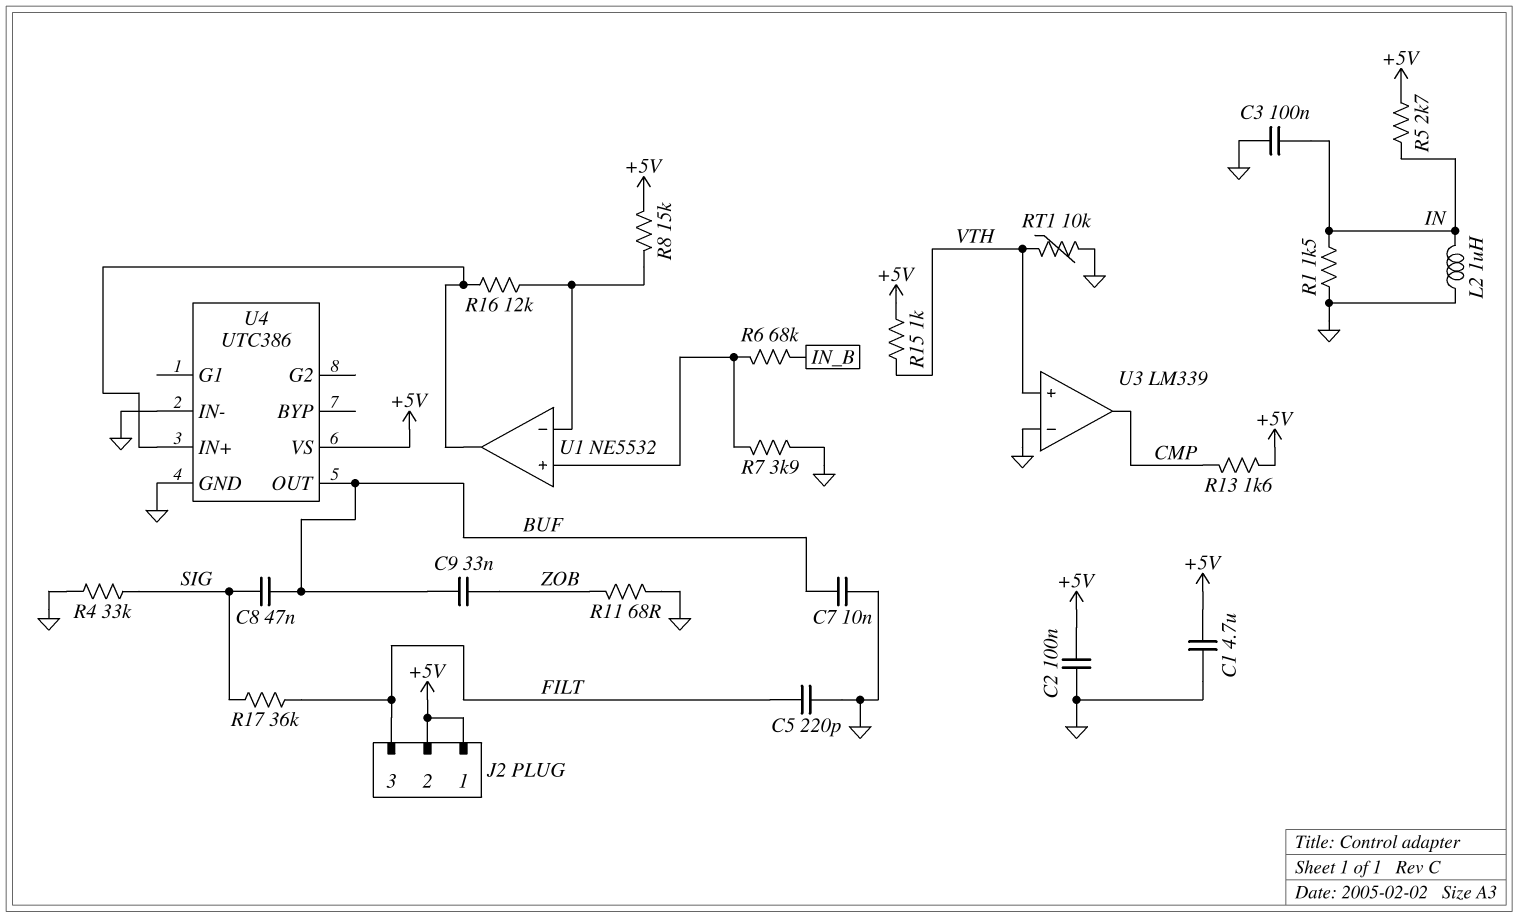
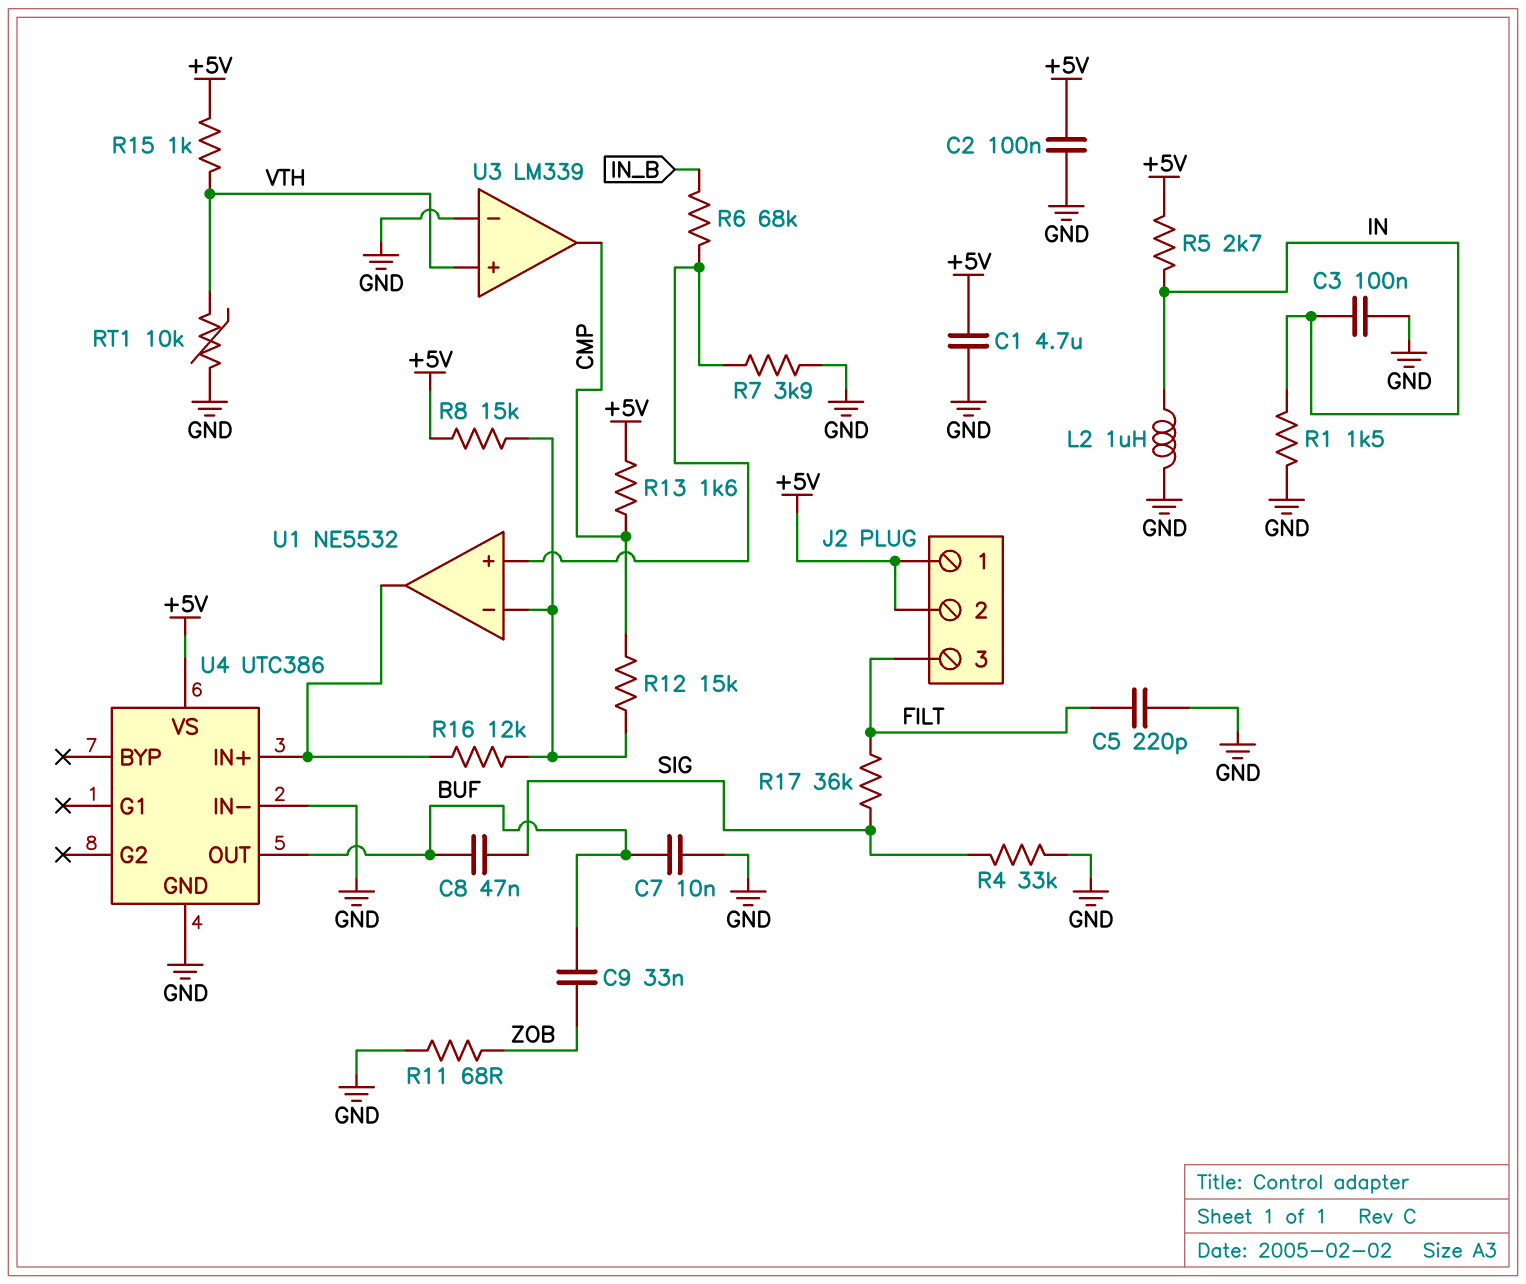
R12: none -> 15k (CMP, U1/in-)

